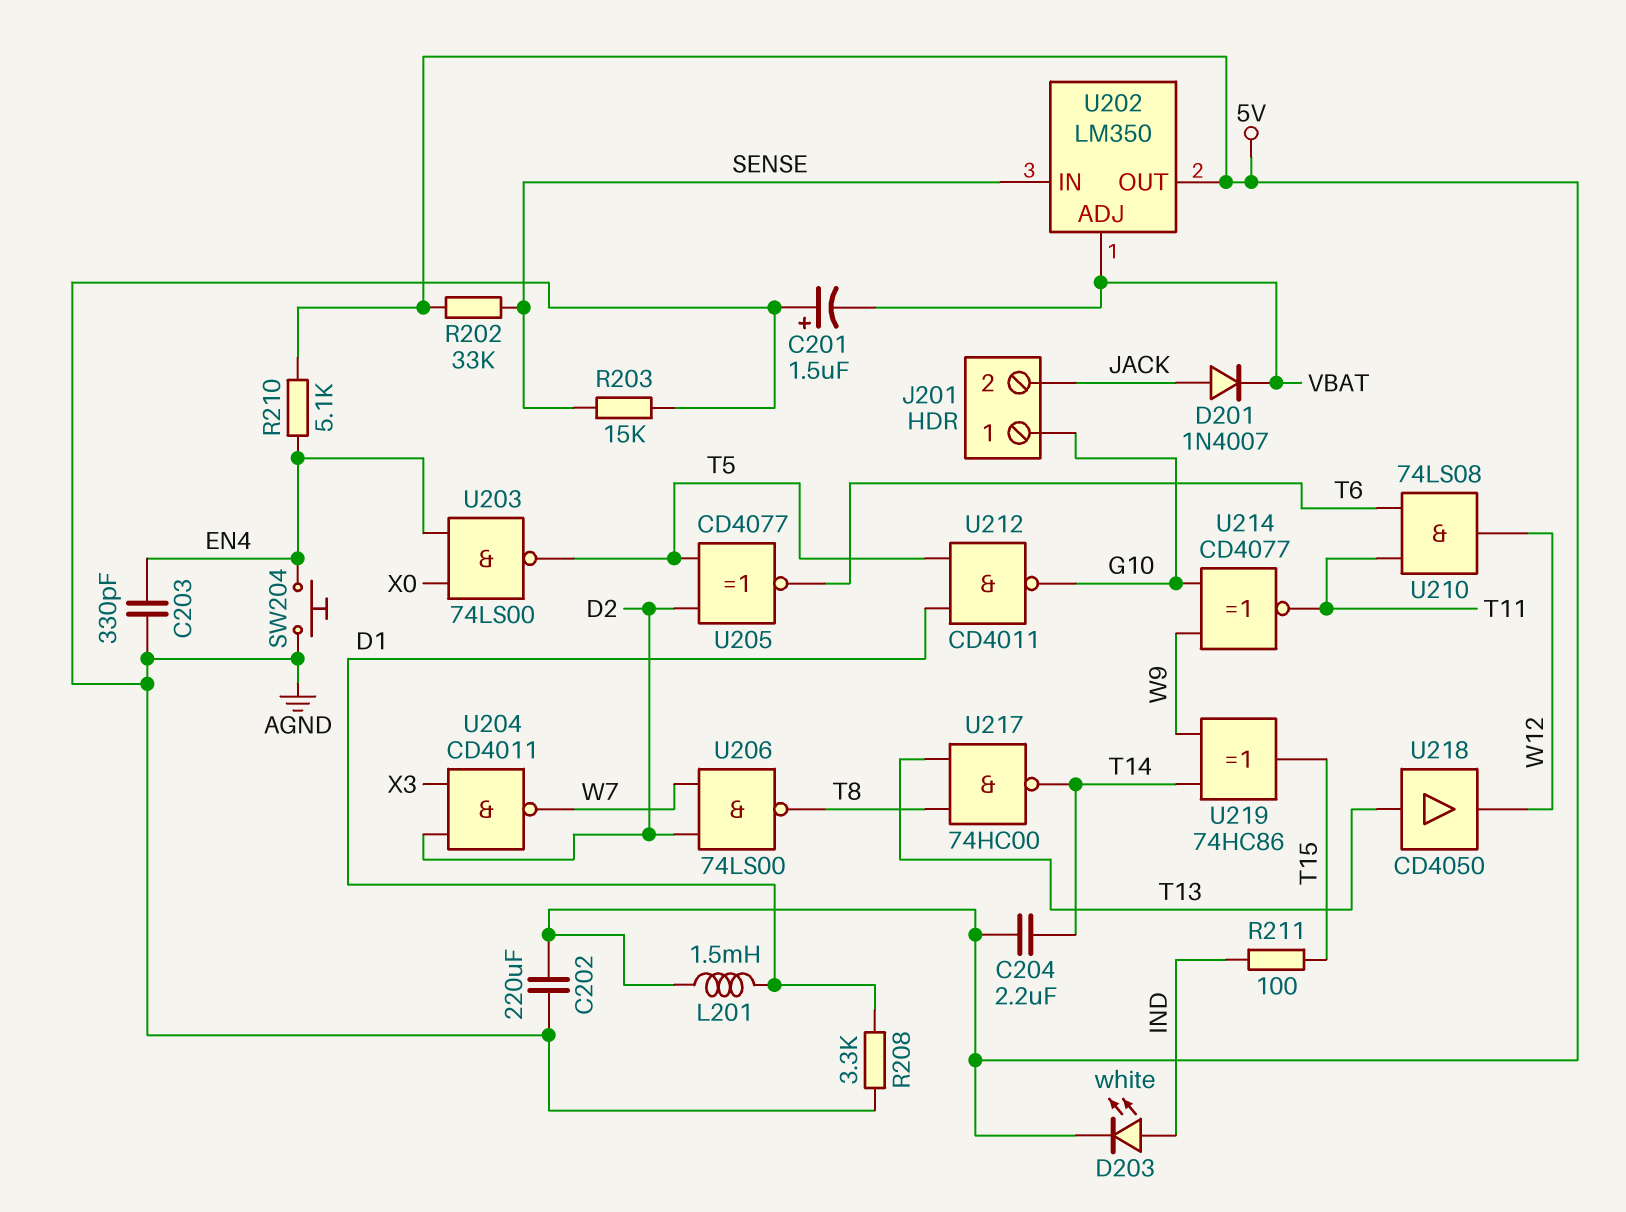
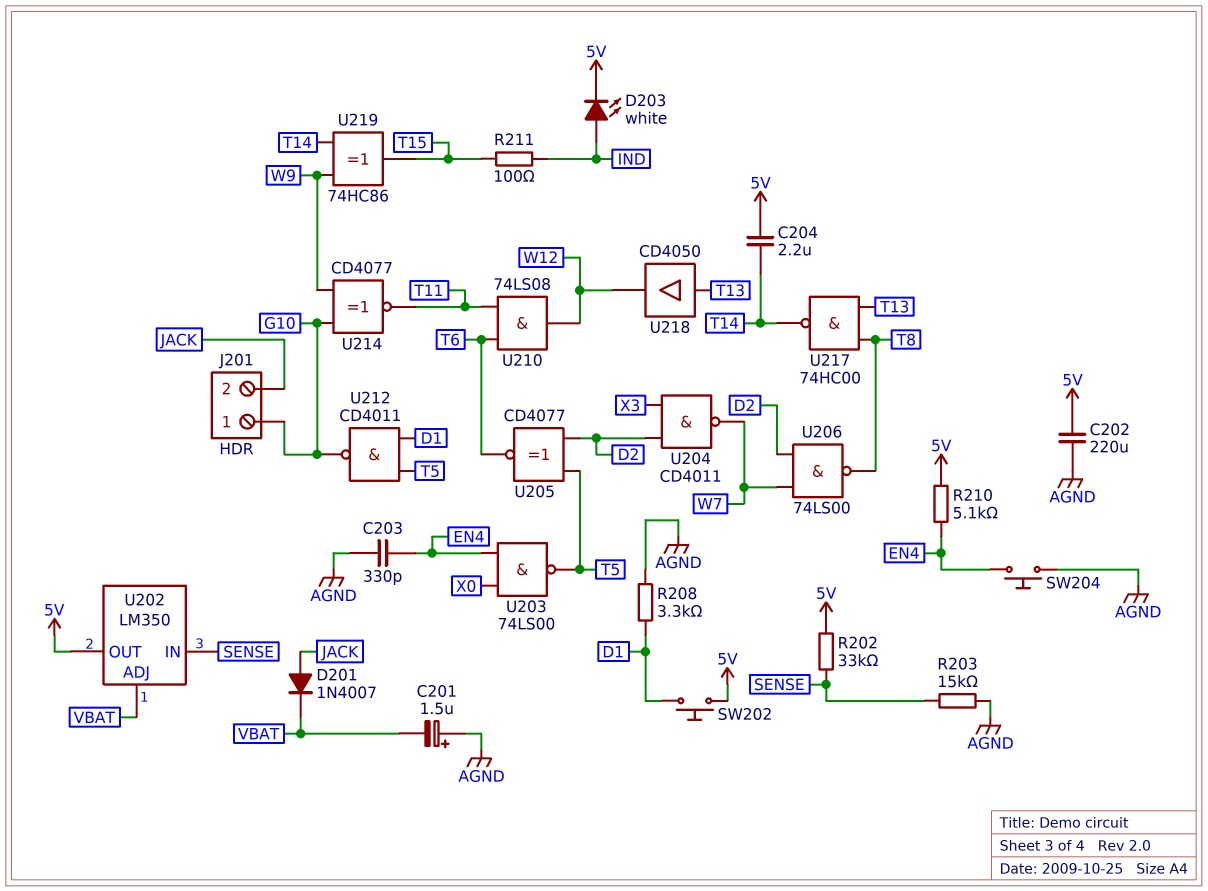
L201: 1.5mH (5V, D1) -> none
SW202: none -> button (5V, D1)

